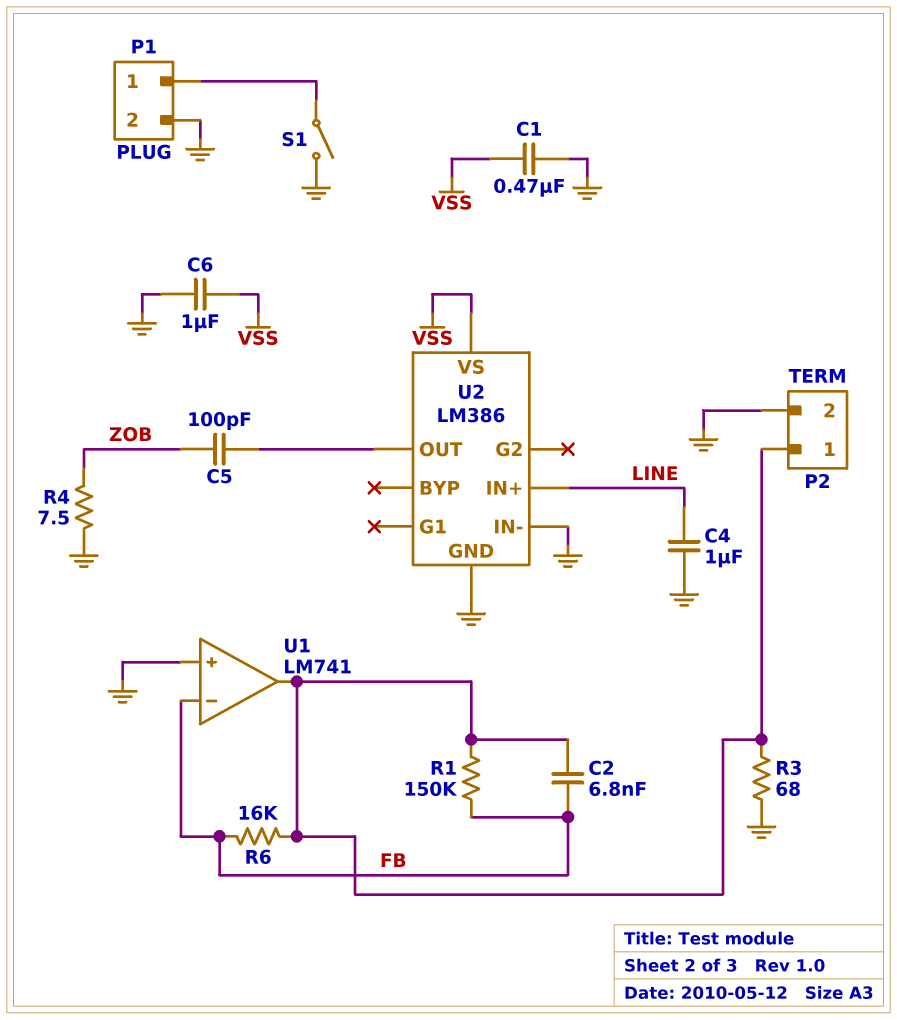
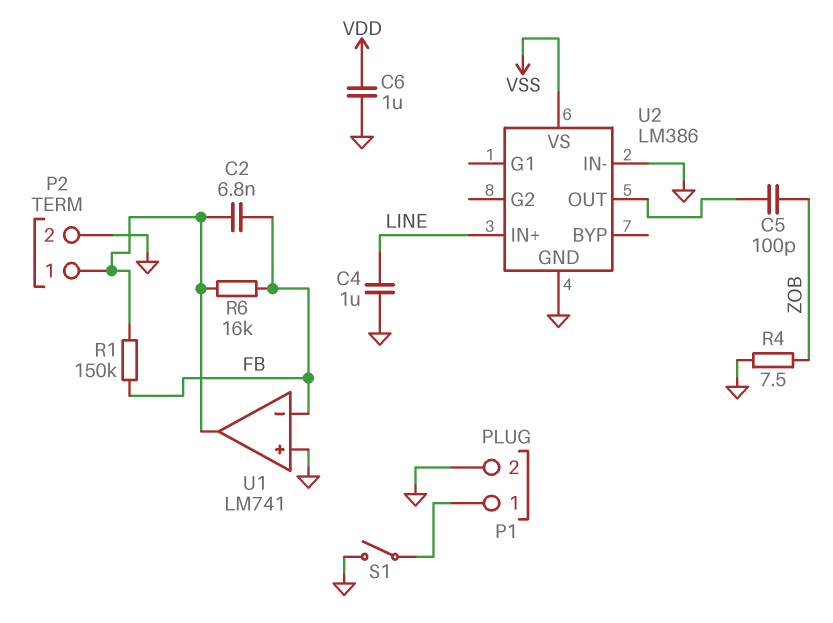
C1: 470nF (GND, VSS) -> none
C6: 1uF (GND, VSS) -> 1uF (GND, VDD)
R3: 68 (GND, P2/1) -> none

